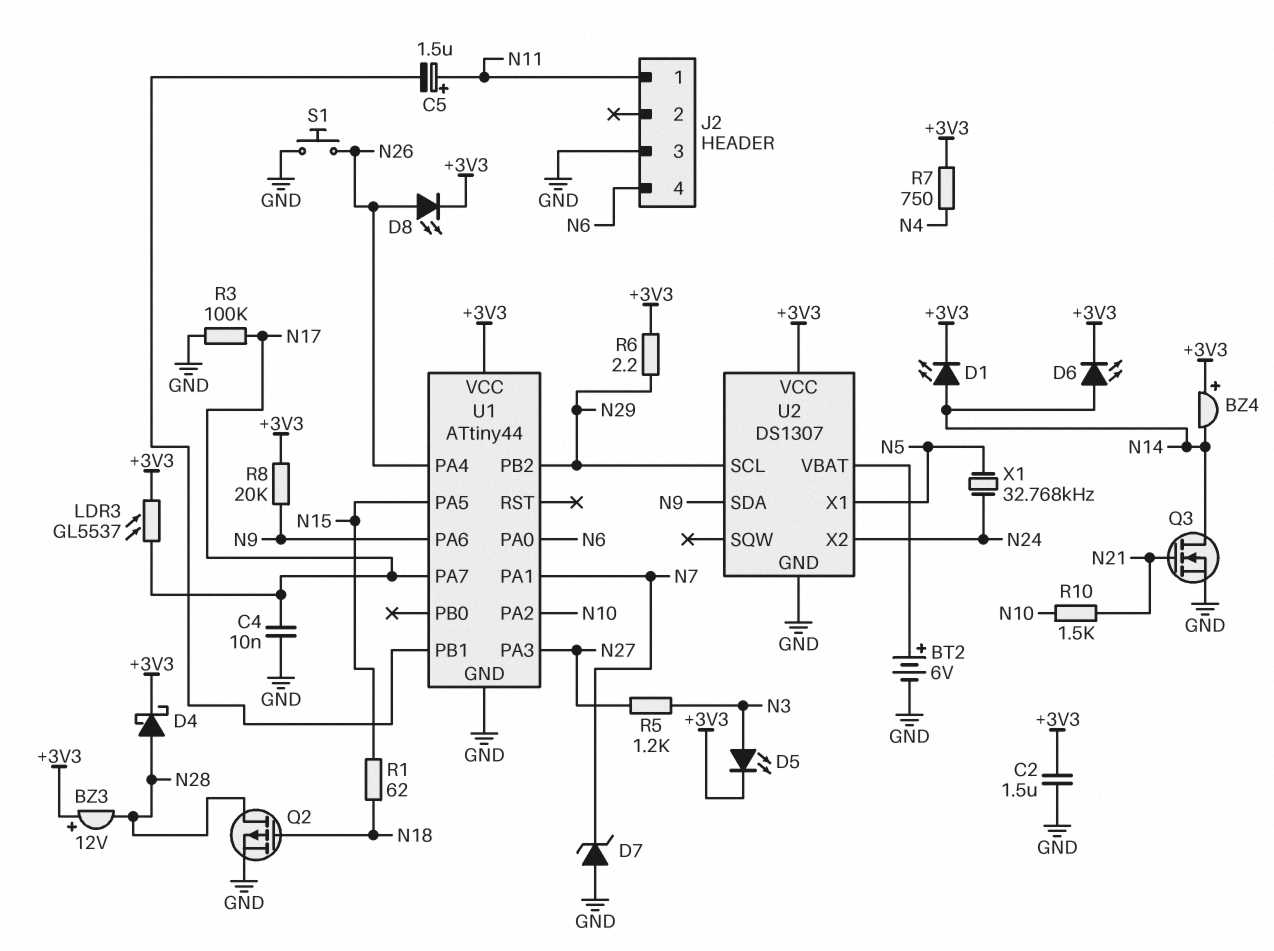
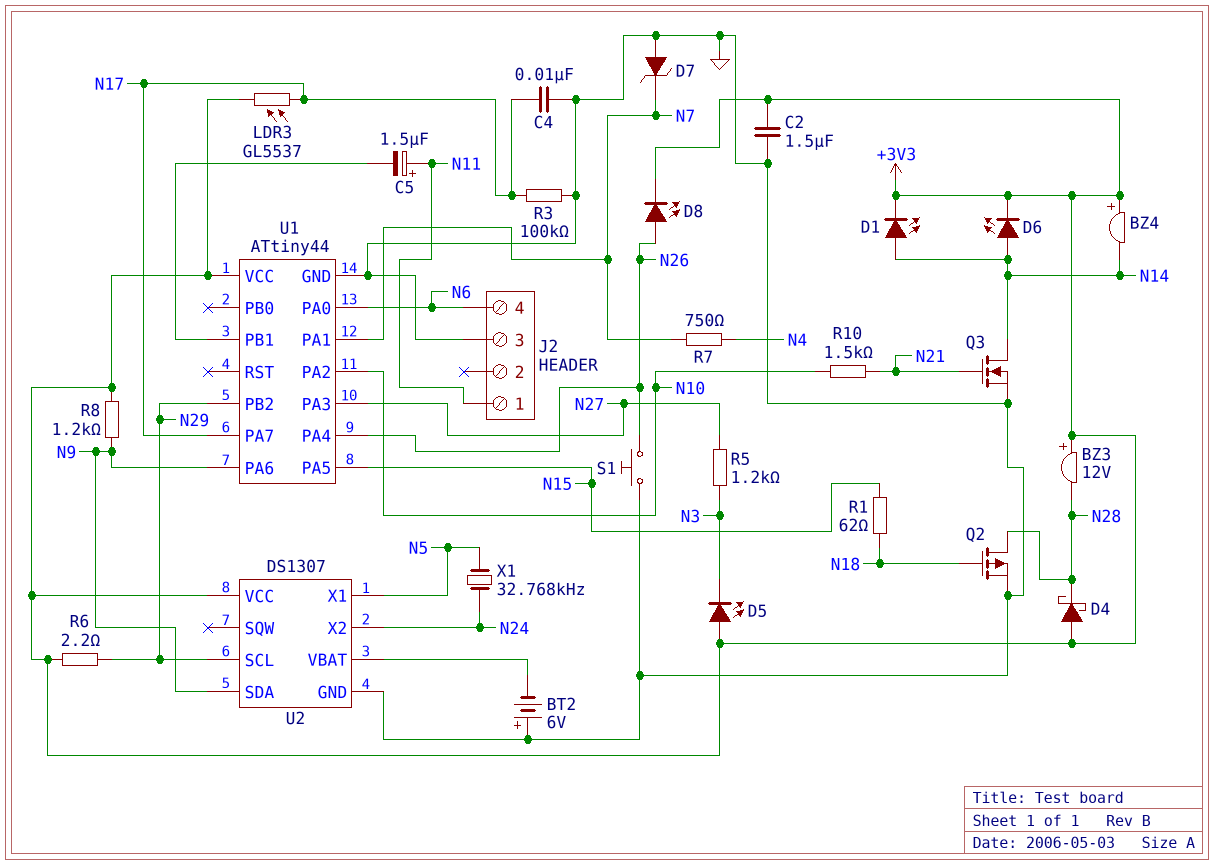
BT2: 6V (plus U2/VBAT, minus GND) -> 6V (plus GND, minus U2/VBAT)
D4: schottky (A N28, K +3V3) -> schottky (A +3V3, K N28)
D5: LED (A N3, K +3V3) -> LED (A +3V3, K N3)
R7: 750 (+3V3, N4) -> 750 (N4, N7)
R8: 20k (+3V3, N9) -> 1.2k (+3V3, N9)

